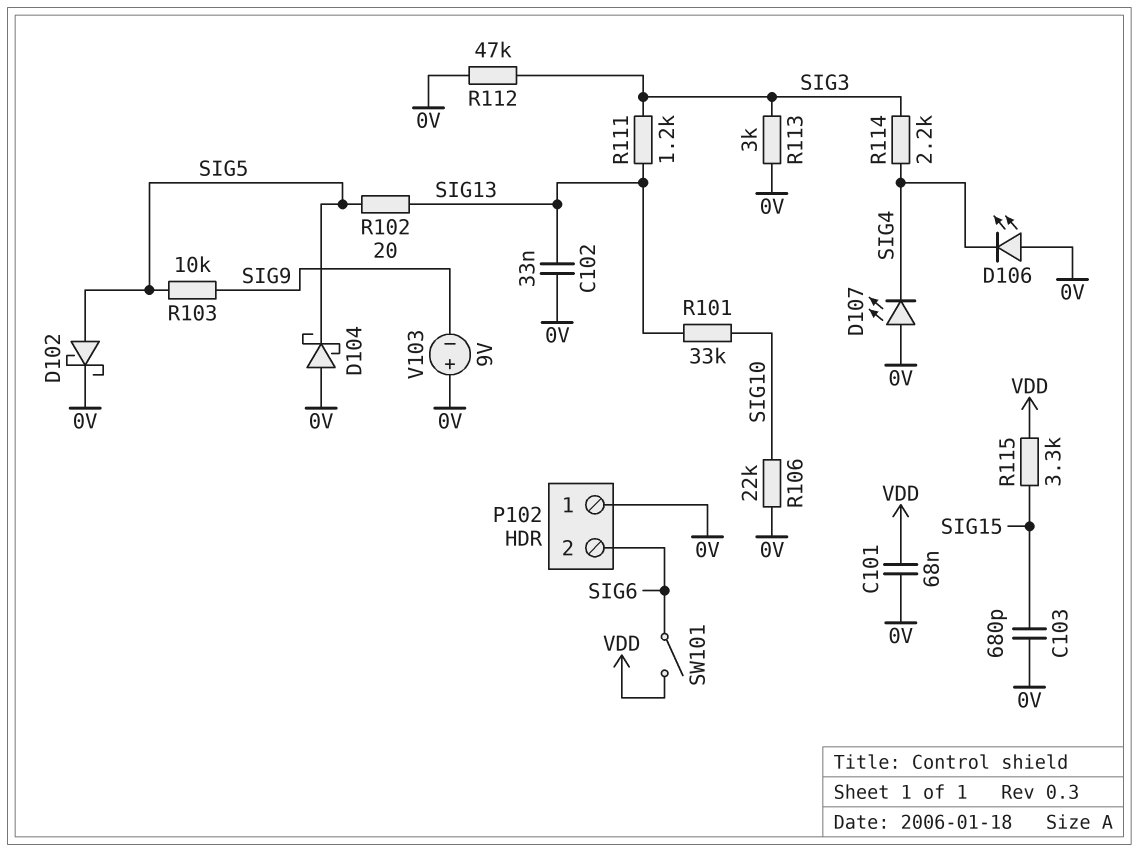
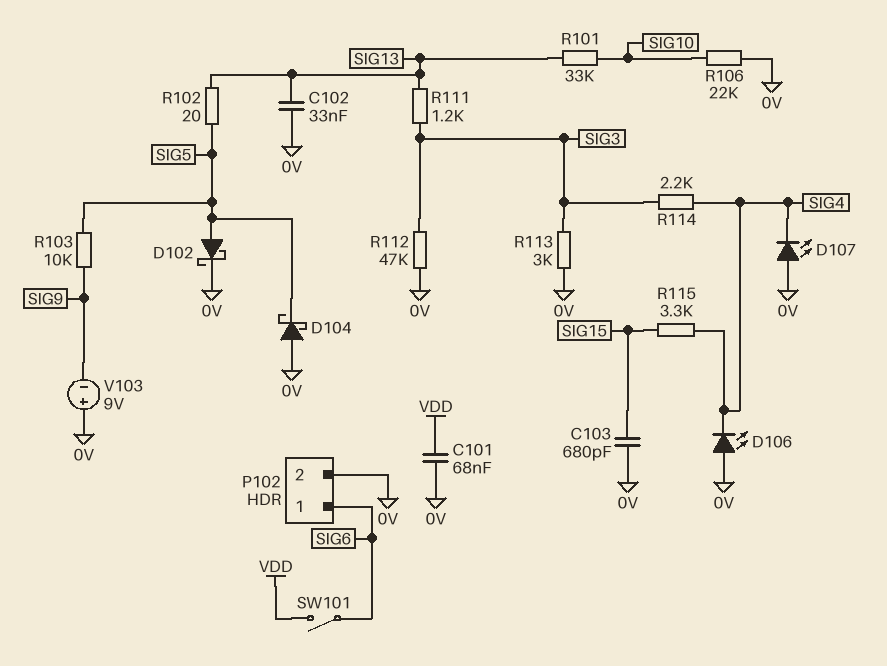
P102 pin 1: 0V -> SIG6
P102 pin 2: SIG6 -> 0V
R115: 3.3k (SIG15, VDD) -> 3.3k (SIG4, SIG15)

